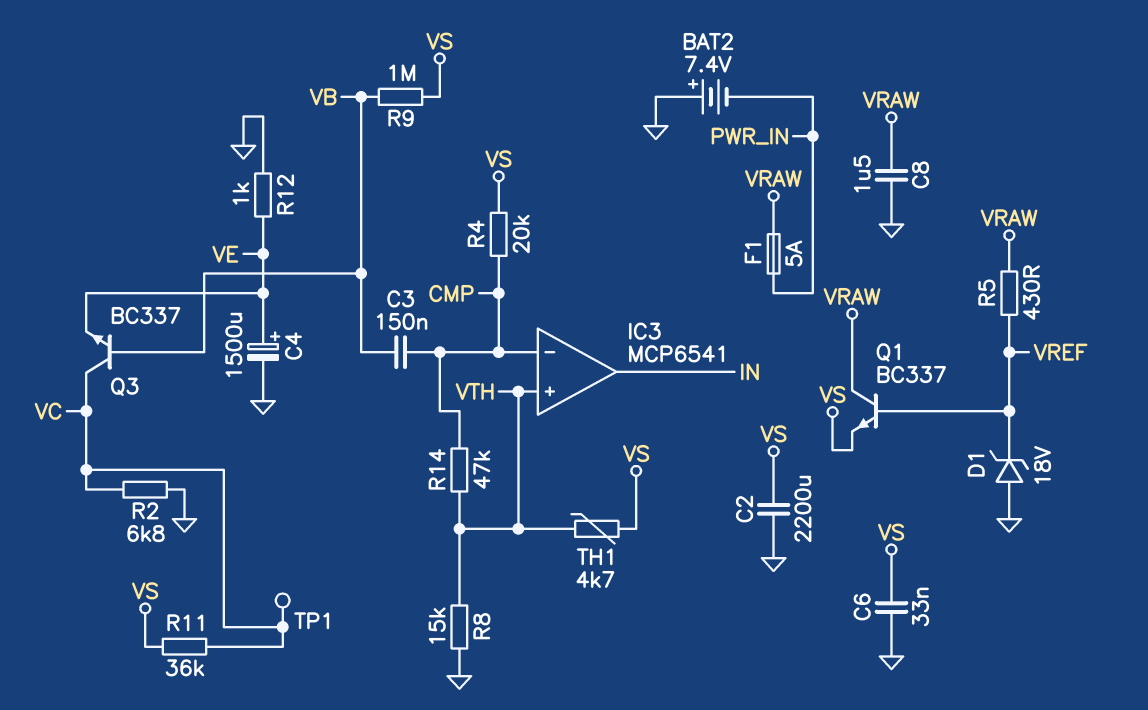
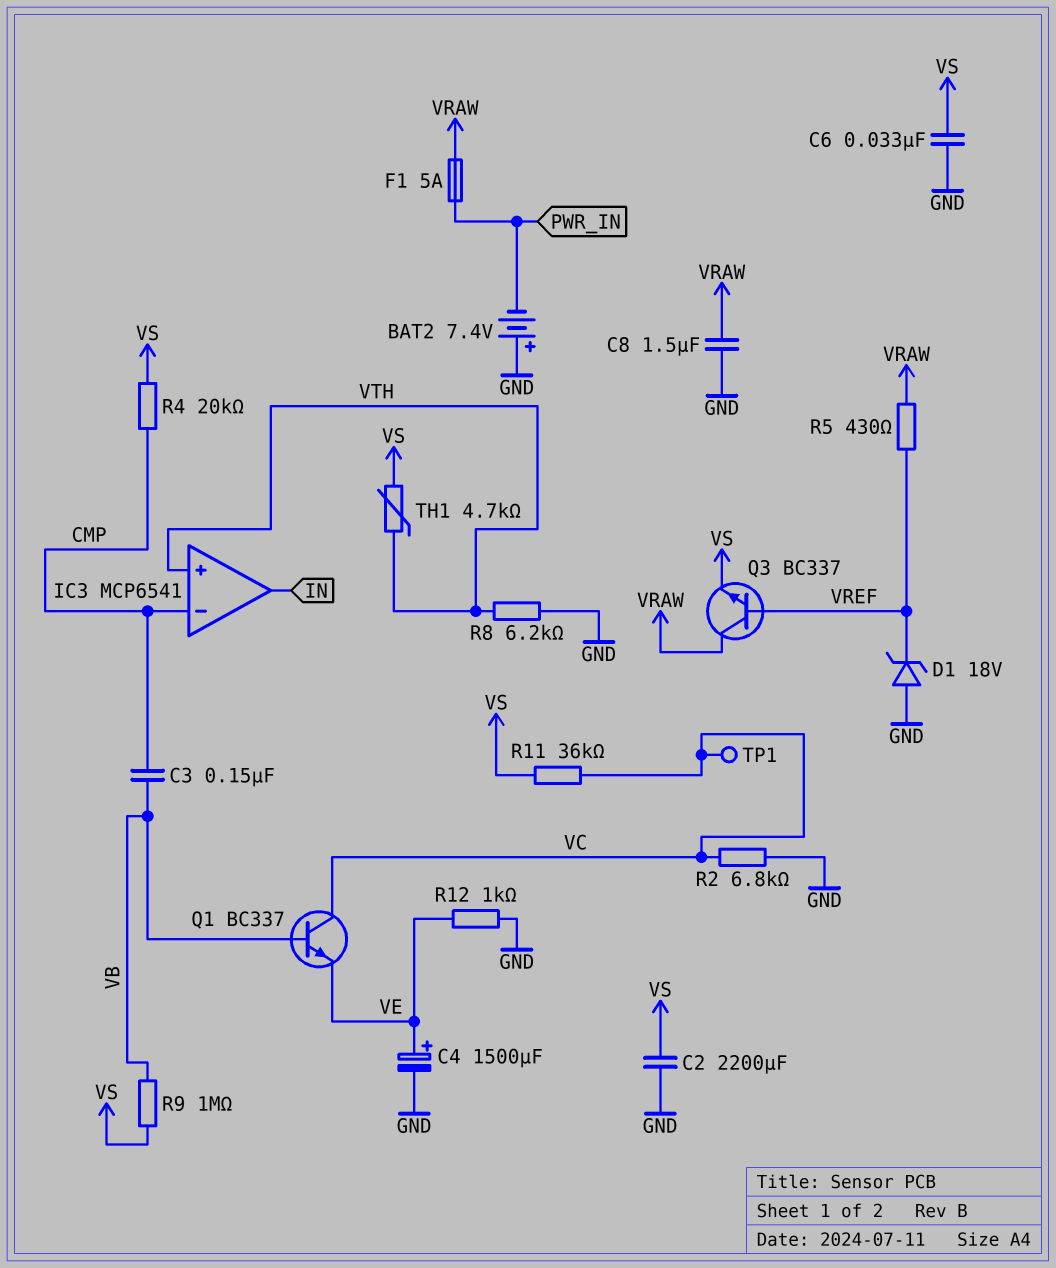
Q1: NPN BC337 (B VREF, C VRAW, E VS) -> NPN BC337 (B VB, C VC, E VE)
Q3: NPN BC337 (B VB, C VC, E VE) -> NPN BC337 (B VREF, C VRAW, E VS)
R8: 15k (GND, VTH) -> 6.2k (GND, VTH)
R14: 47k (CMP, VTH) -> none

